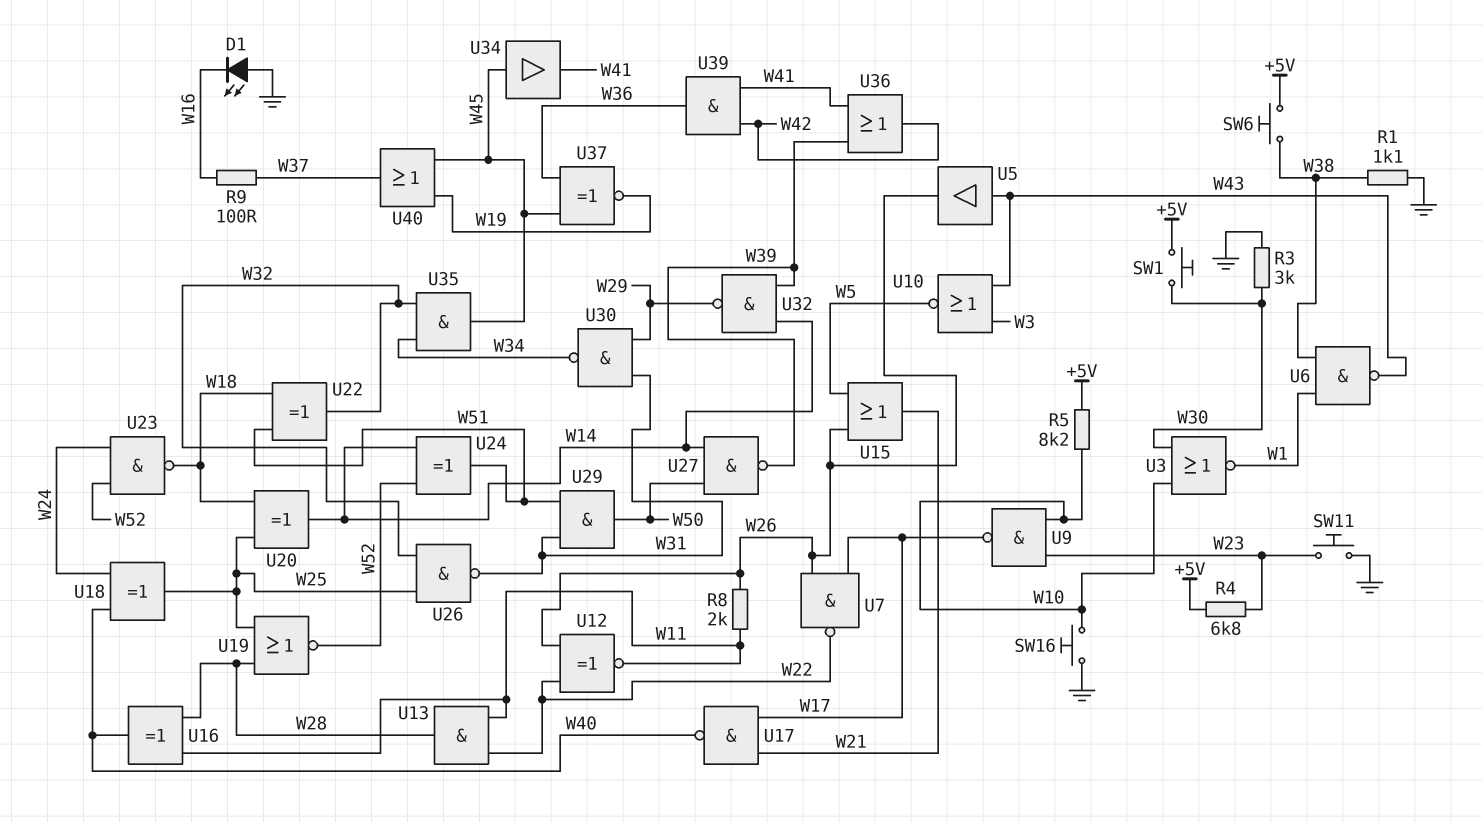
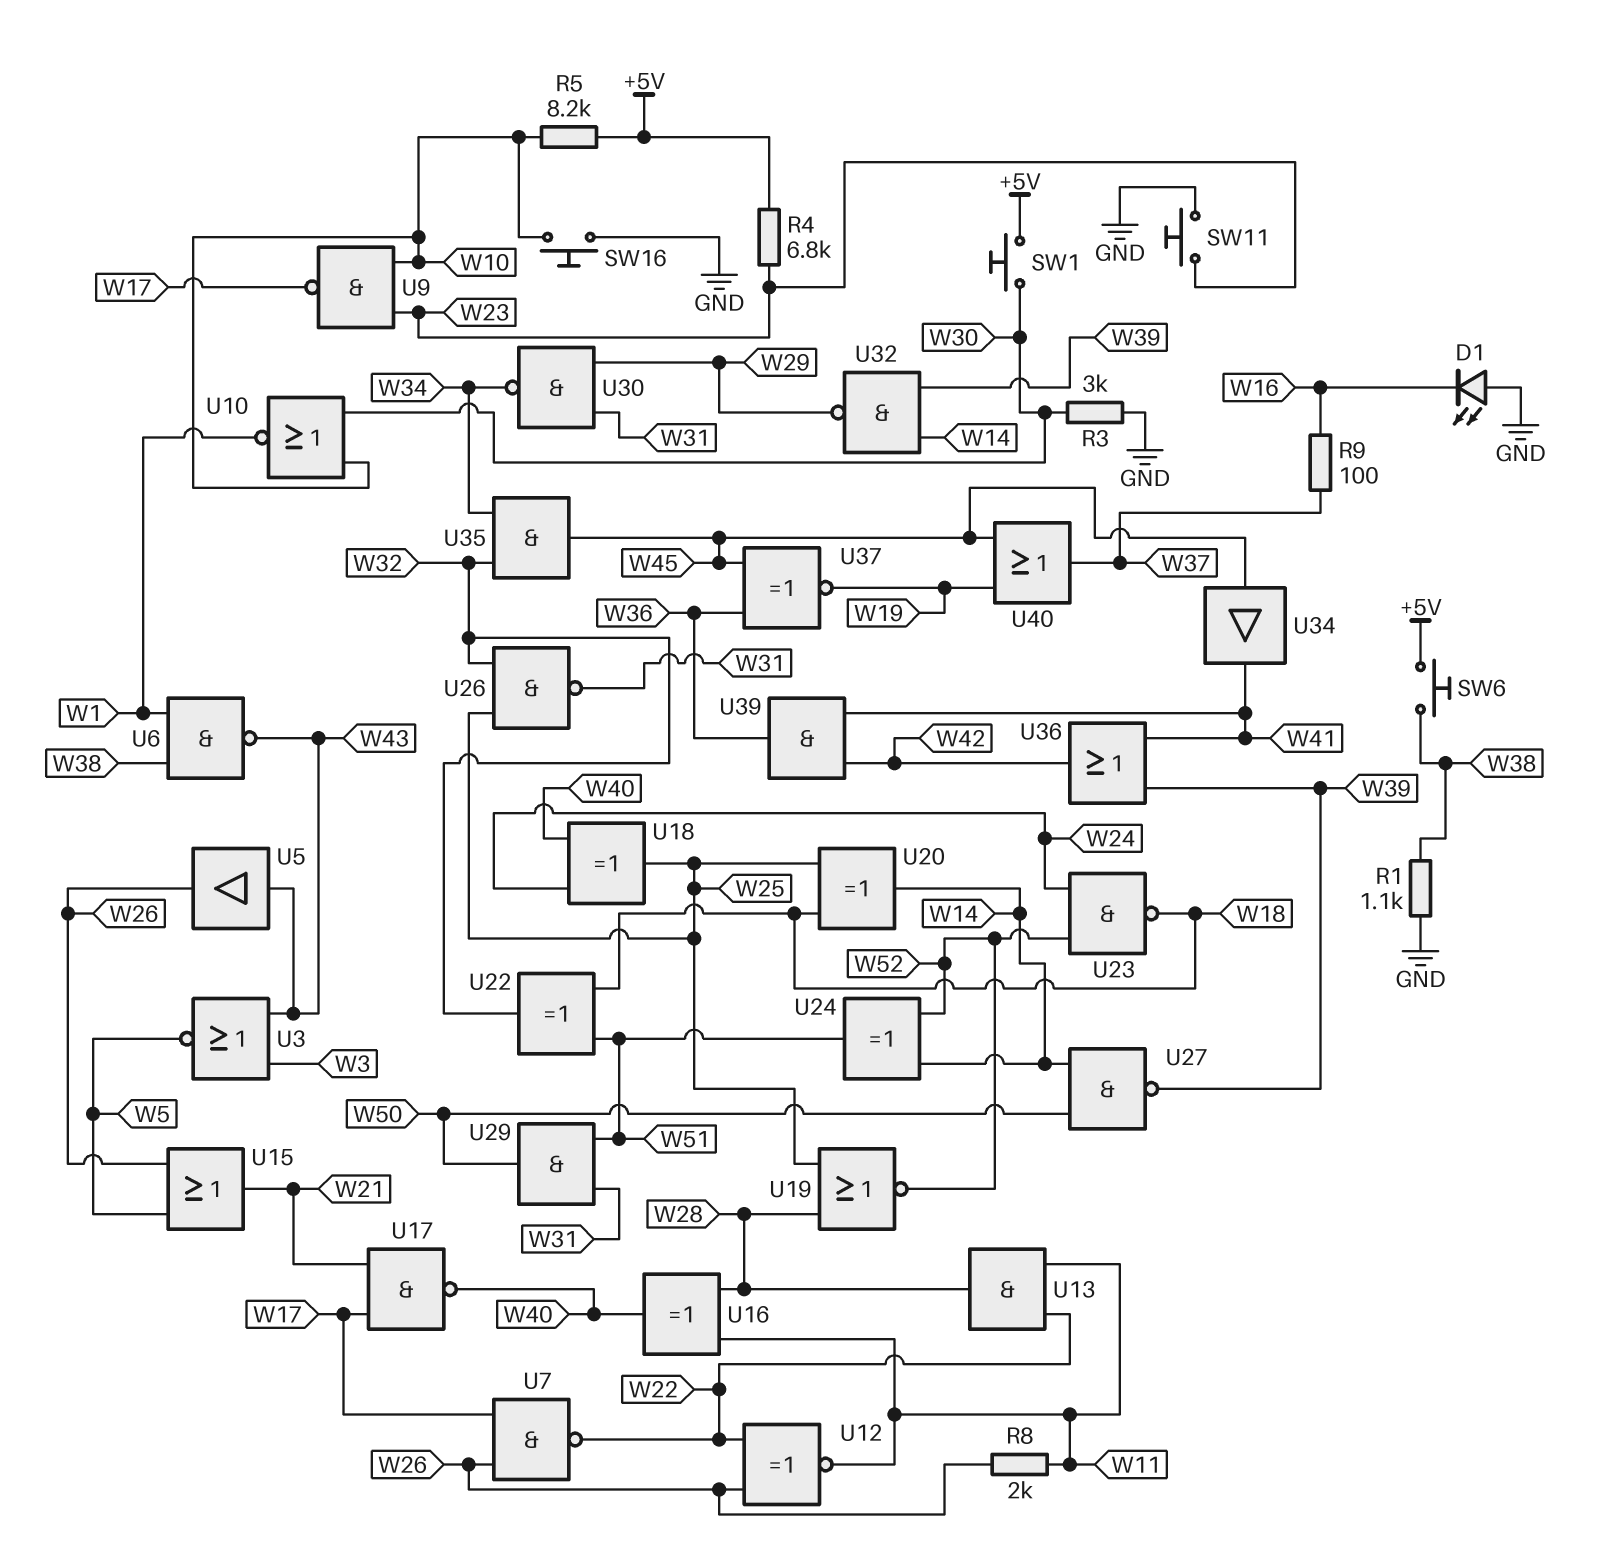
U3: NOR (in W10, in W30, out W1) -> NOR (in W3, in W43, out W5)
U10: NOR (in W3, in W43, out W5) -> NOR (in W10, in W30, out W1)

